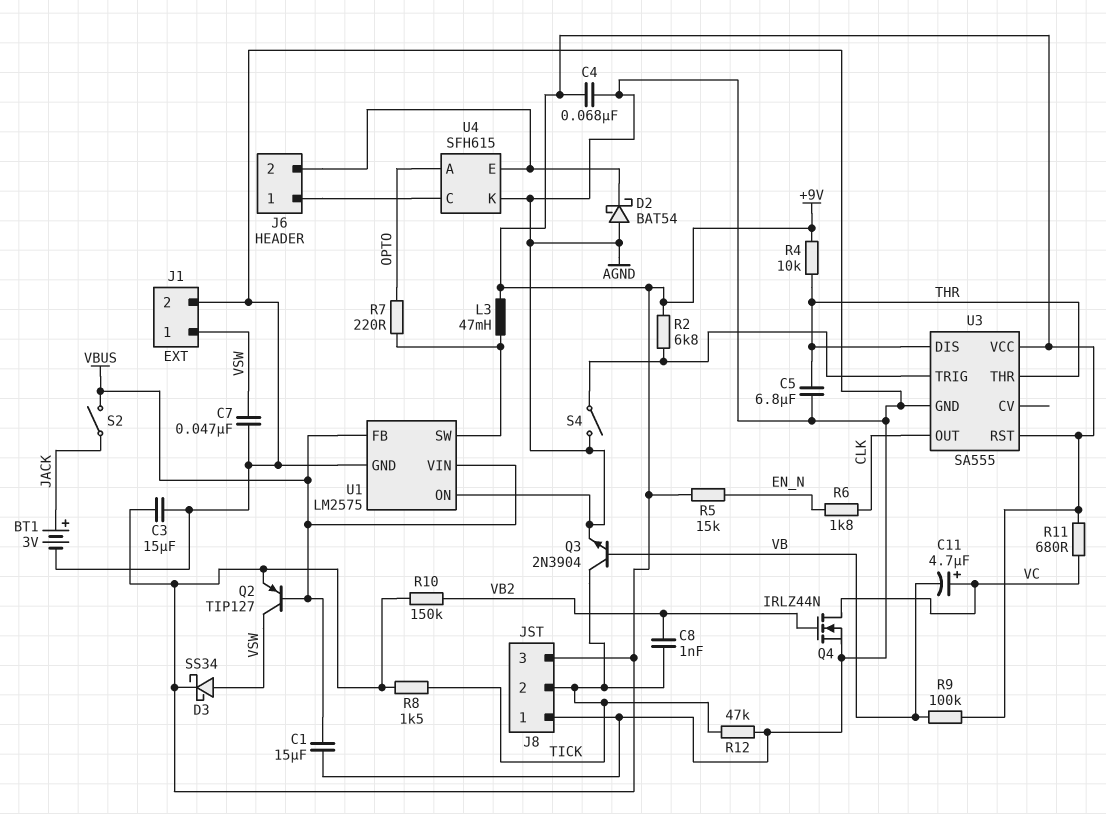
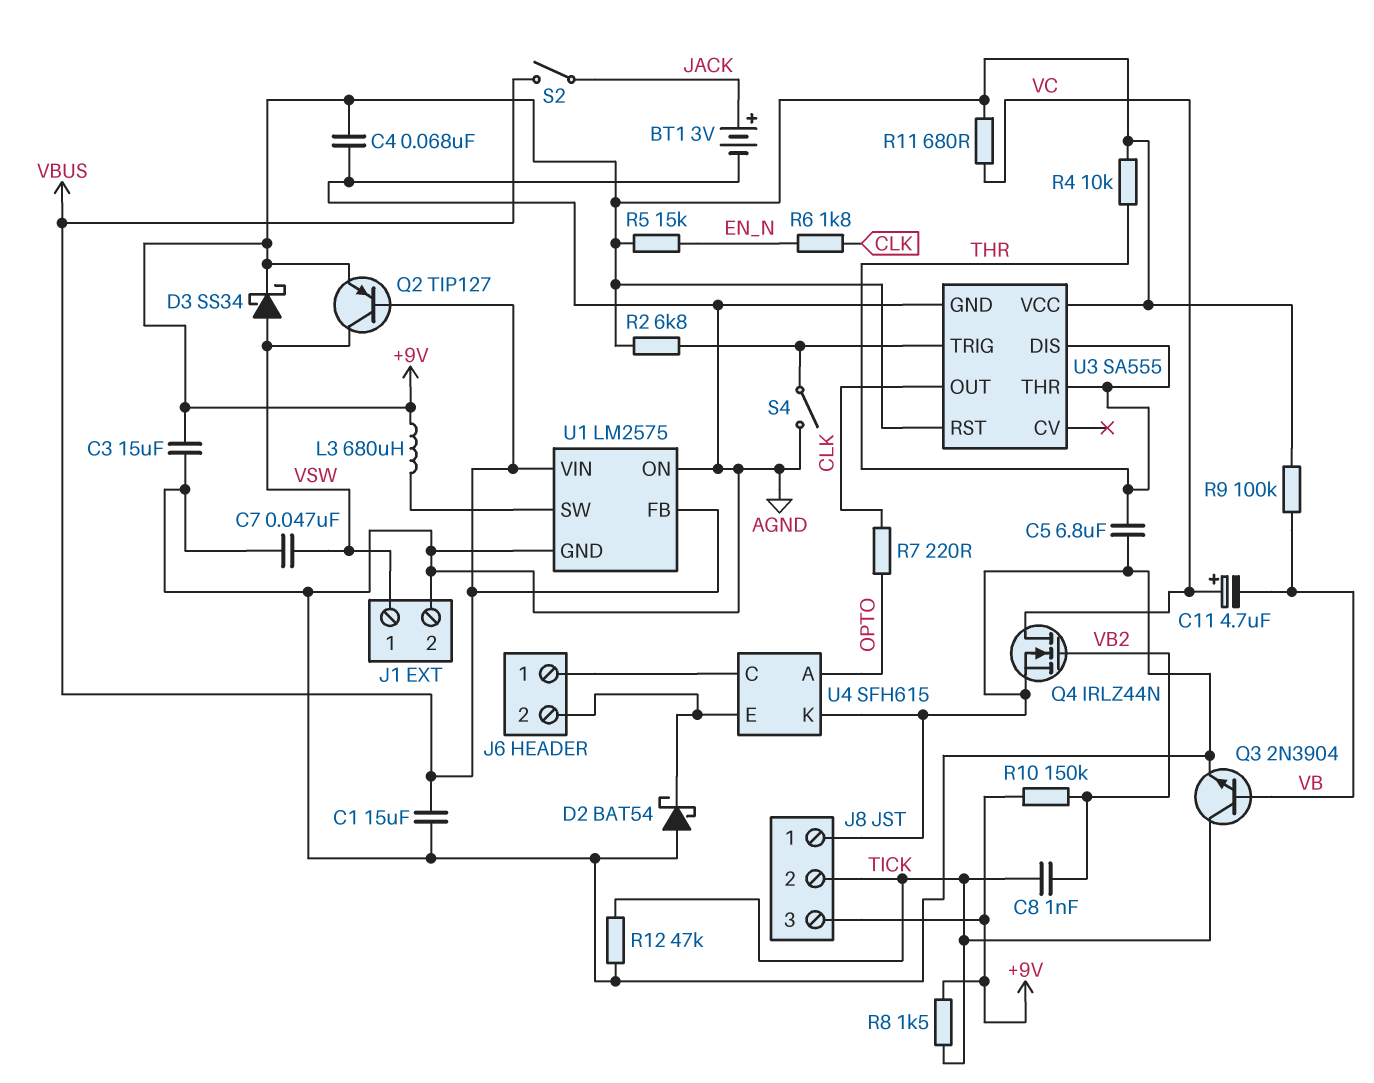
L3: 47mH (+9V, U1/SW) -> 680uH (+9V, U1/SW)
R7: 220 (OPTO, U1/SW) -> 220 (CLK, OPTO)

